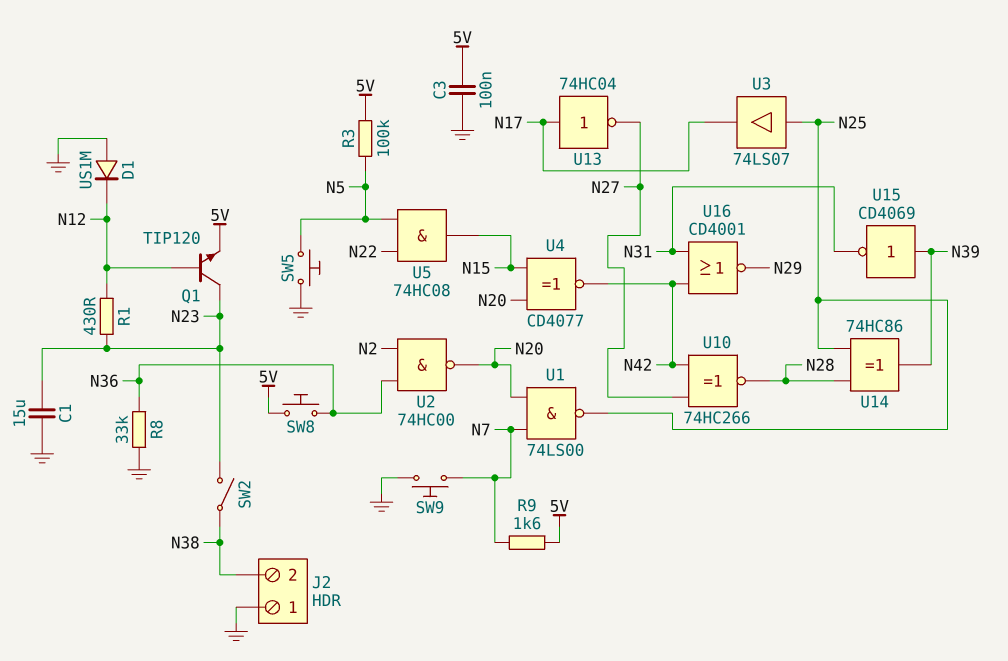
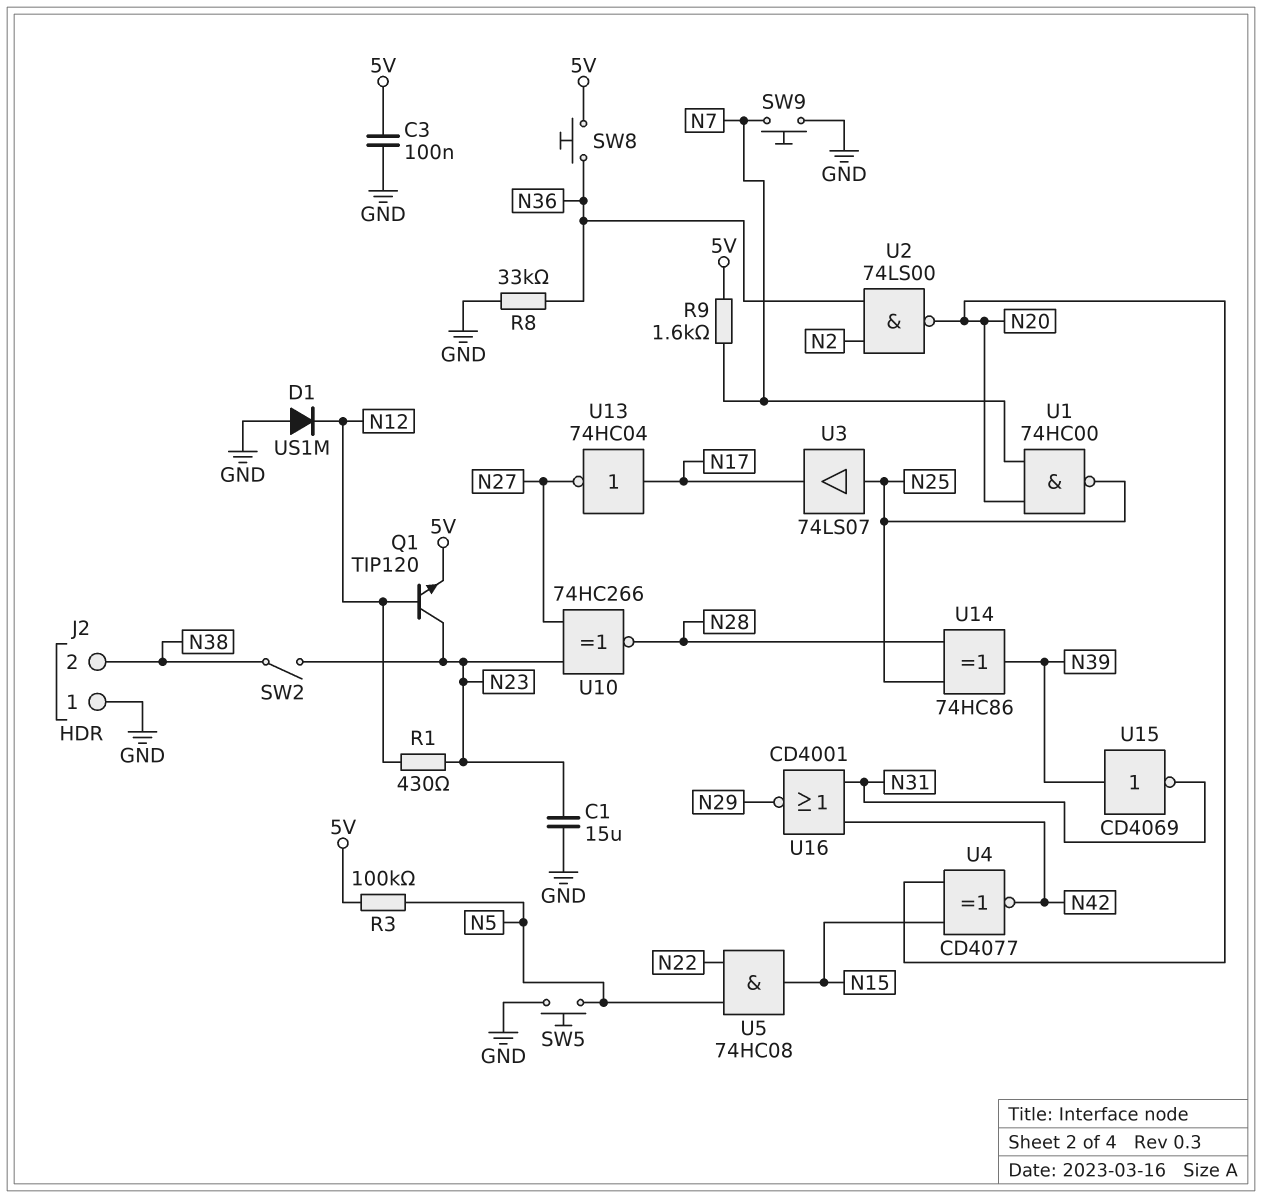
U1: NAND 74LS00 (in N7, in N20, out N25) -> NAND 74HC00 (in N7, in N20, out N25)
U2: NAND 74HC00 (in N2, in N36, out N20) -> NAND 74LS00 (in N2, in N36, out N20)
U10: XNOR 74HC266 (in N27, in N42, out N28) -> XNOR 74HC266 (in N23, in N27, out N28)

